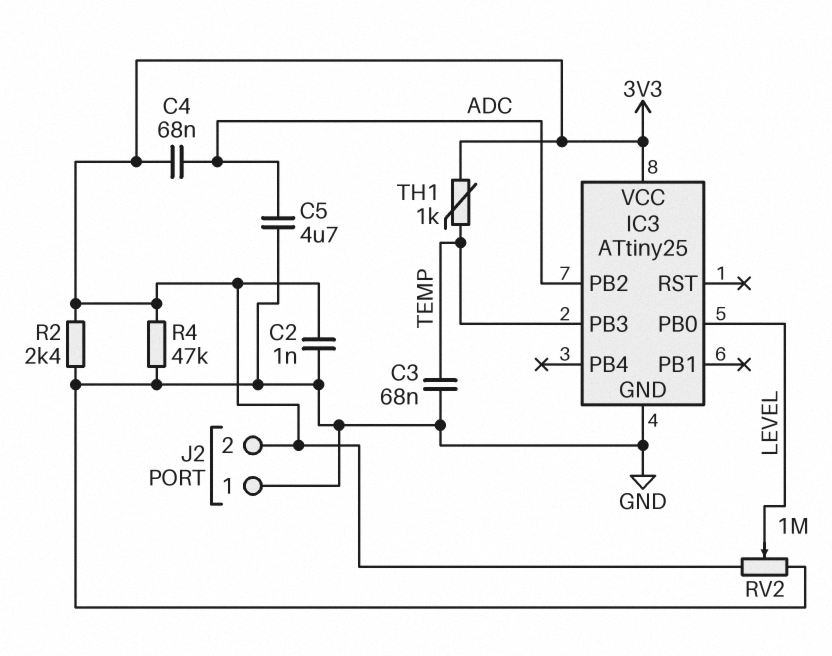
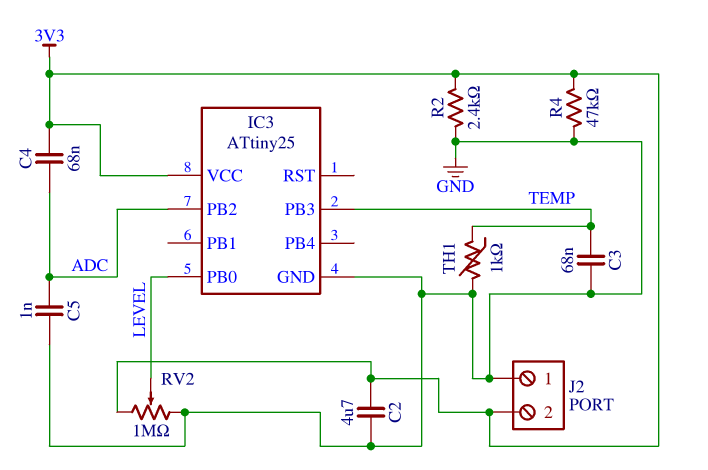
C2: 1nF (3V3, GND) -> 4.7uF (3V3, GND)
C5: 4.7uF (ADC, GND) -> 1nF (ADC, GND)
TH1: 1k (3V3, TEMP) -> 1k (GND, TEMP)

